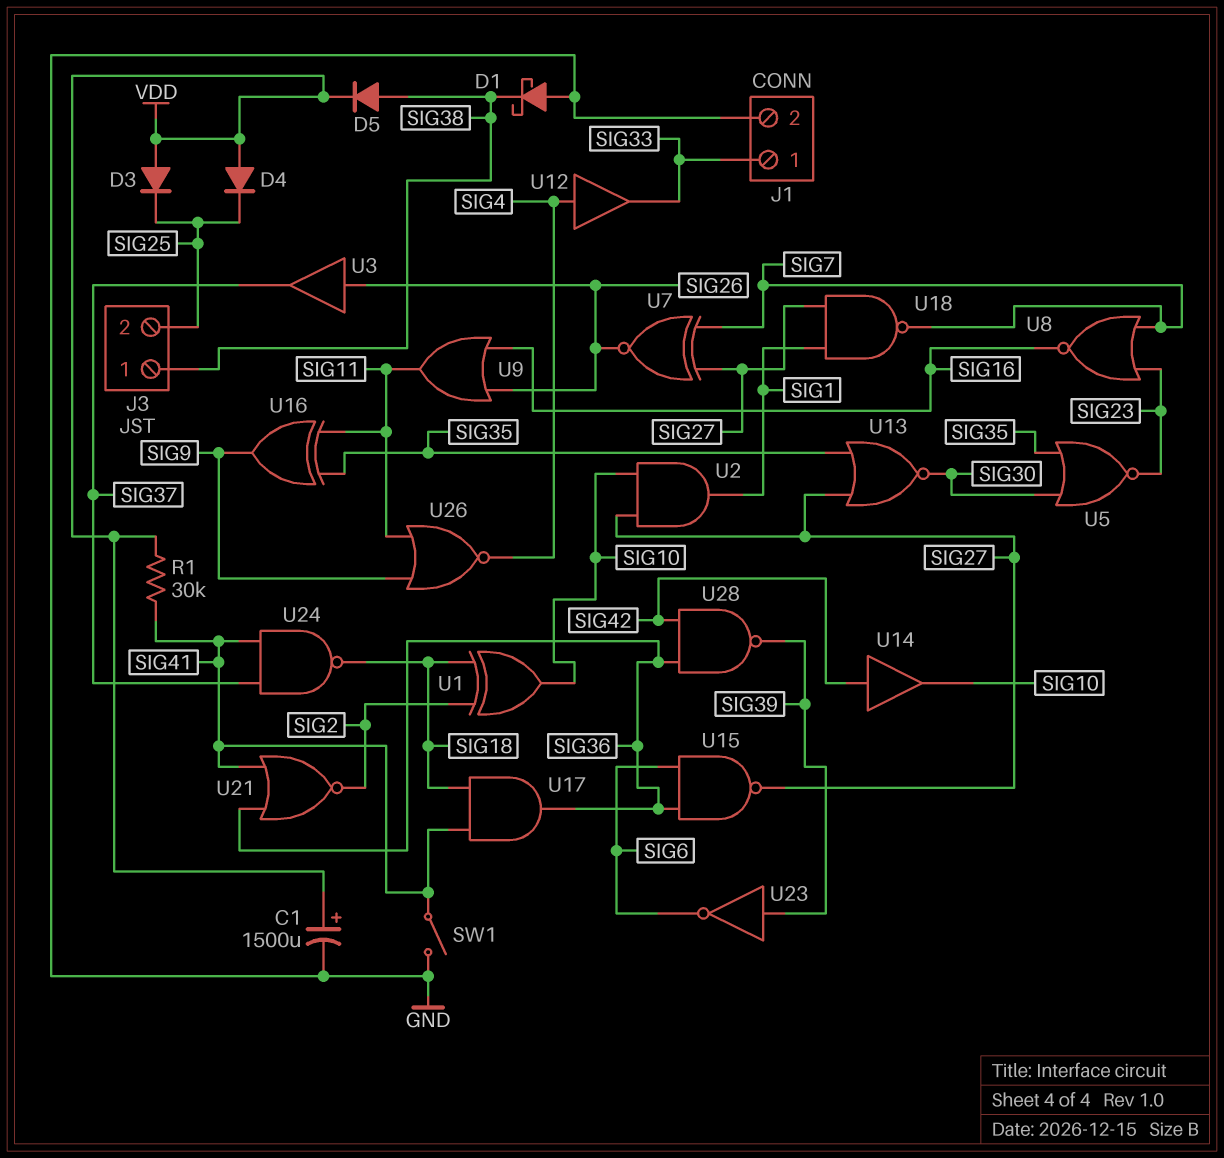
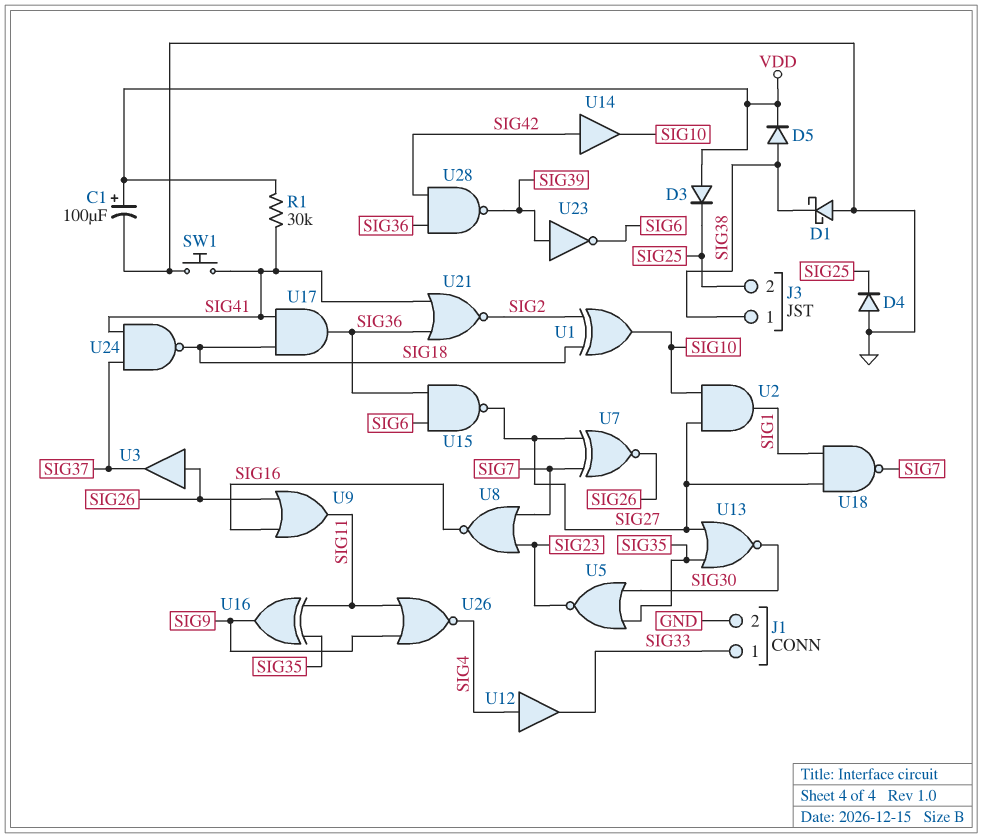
C1: 1500uF (plus VDD, minus GND) -> 100uF (plus VDD, minus GND)
D4: diode (A VDD, K SIG25) -> diode (A GND, K SIG25)
SW1: switch (GND, SIG41) -> button (GND, SIG41)

